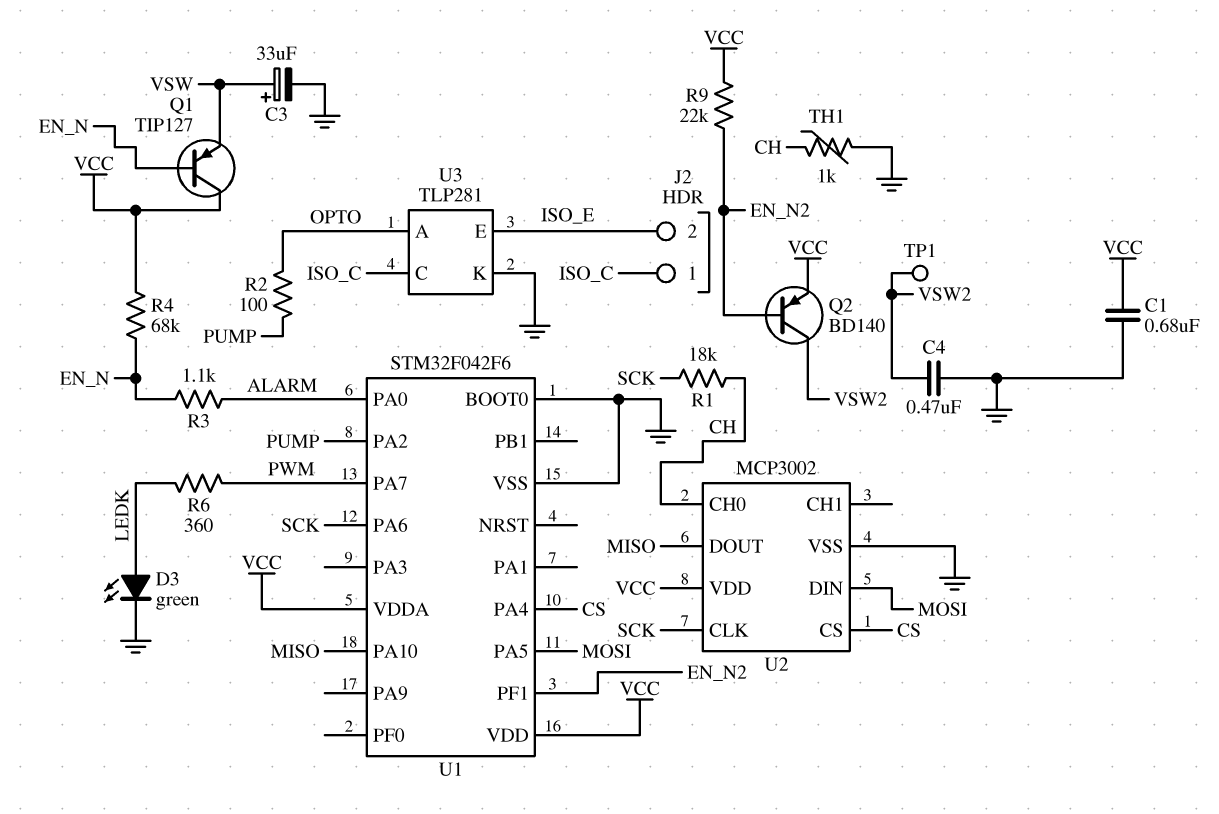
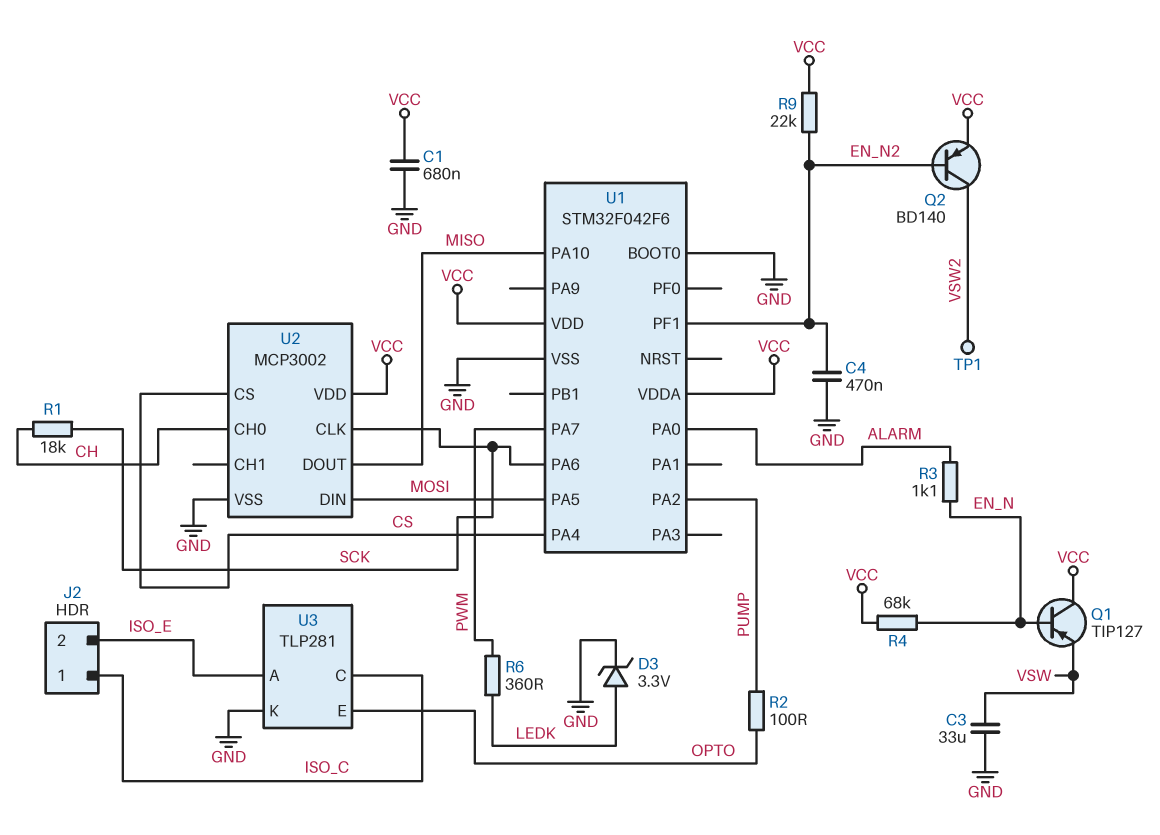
C3: 33uF (plus VSW, minus GND) -> 33uF (GND, VSW)
C4: 470nF (GND, VSW2) -> 470nF (EN_N2, GND)
D3: LED green (A LEDK, K GND) -> zener 3.3V (A LEDK, K GND)
TH1: 1k (CH, GND) -> none
U3 pin A: OPTO -> ISO_E
U3 pin E: ISO_E -> OPTO

